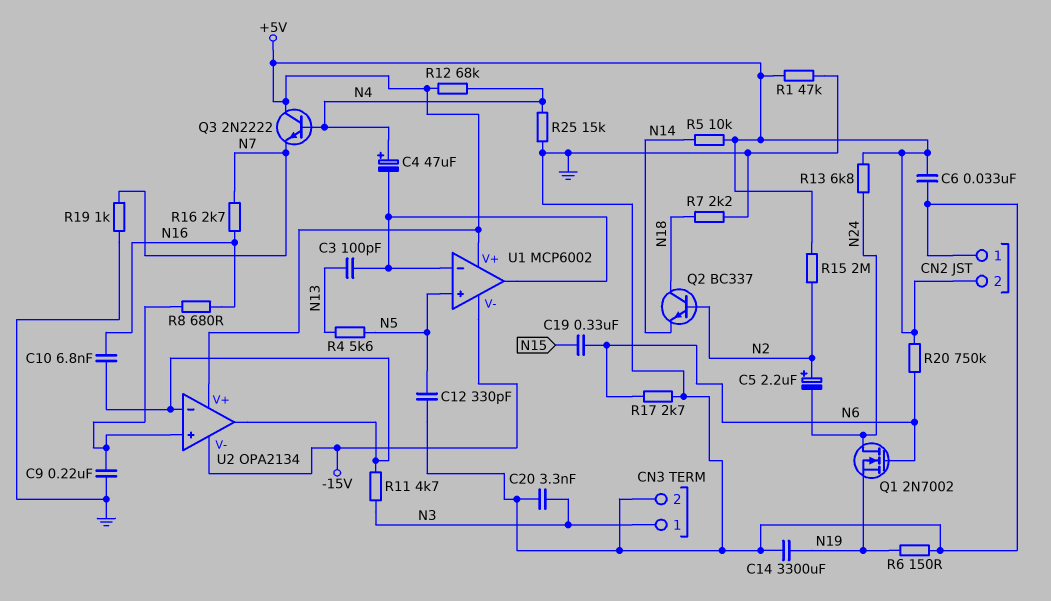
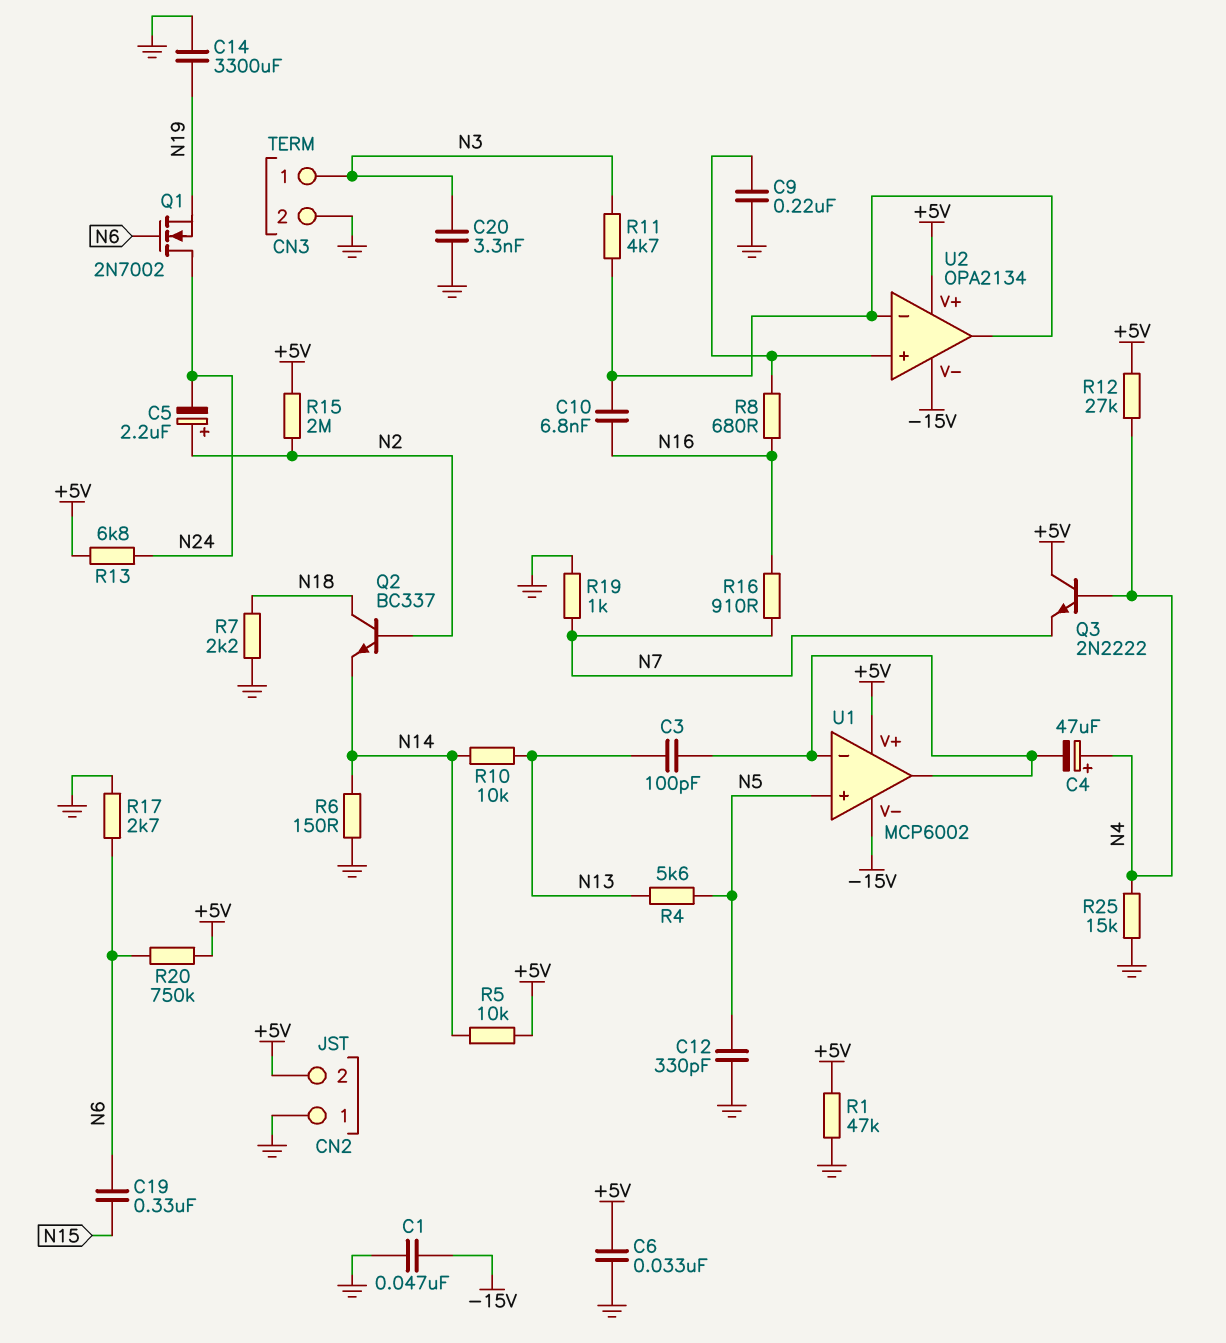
C1: none -> 47nF (-15V, GND)
R6: 150 (GND, N19) -> 150 (GND, N14)
R10: none -> 10k (N13, N14)
R12: 68k (+5V, N4) -> 27k (+5V, N4)
R16: 2.7k (N7, N16) -> 910 (N7, N16)

